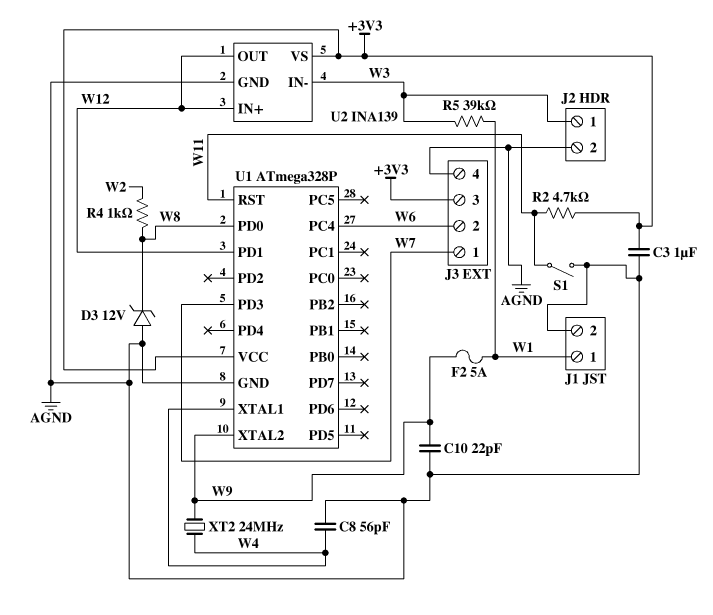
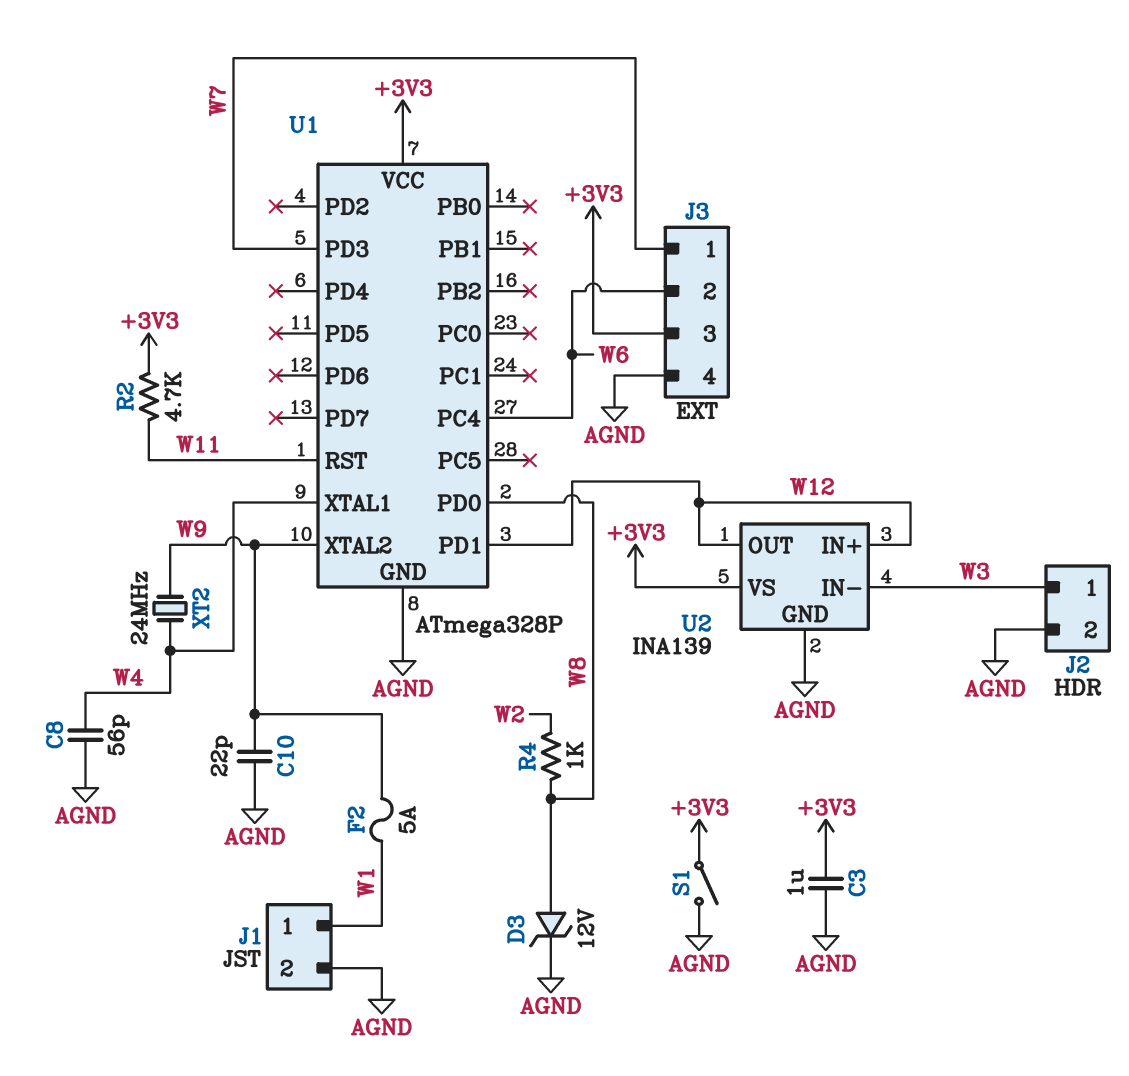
D3: zener 12V (A AGND, K W8) -> zener 12V (A W8, K AGND)
R5: 39k (W1, W3) -> none
S1: switch (AGND, W11) -> switch (+3V3, AGND)

